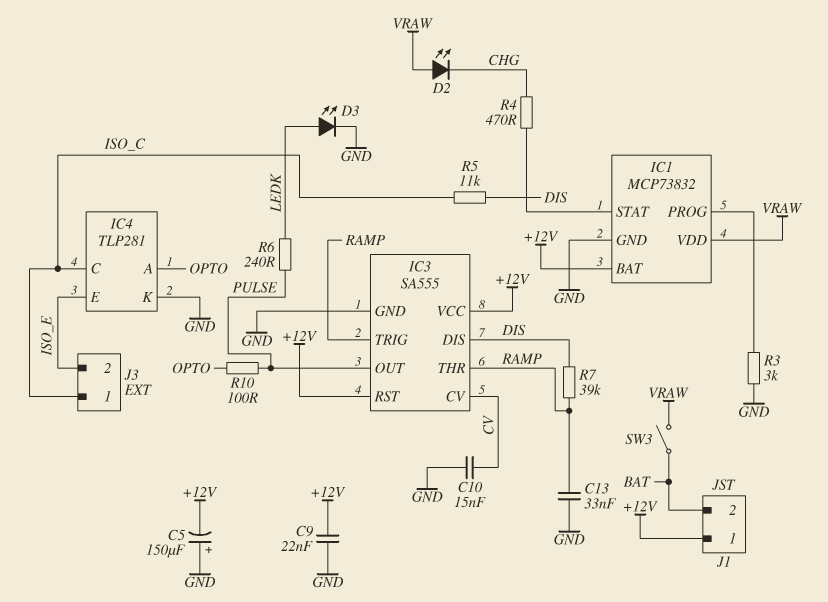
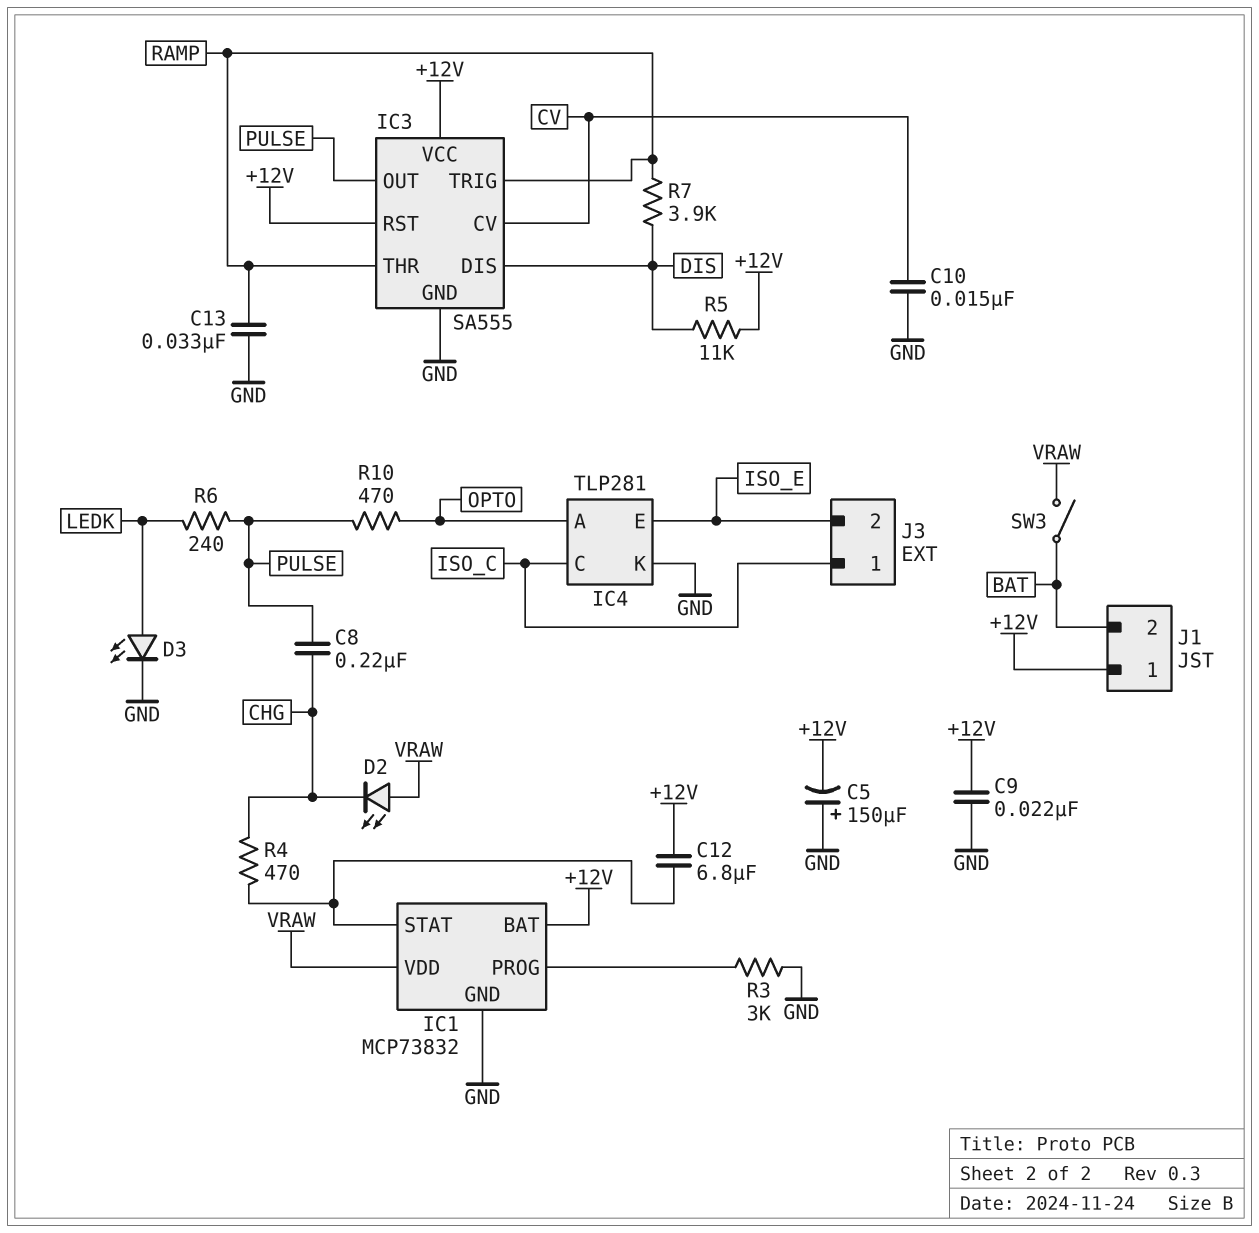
C8: none -> 220nF (CHG, PULSE)
C12: none -> 6.8uF (+12V, IC1/STAT)
R5: 11k (DIS, ISO_C) -> 11k (+12V, DIS)
R7: 39k (DIS, RAMP) -> 3.9k (DIS, RAMP)
R10: 100 (OPTO, PULSE) -> 470 (OPTO, PULSE)

